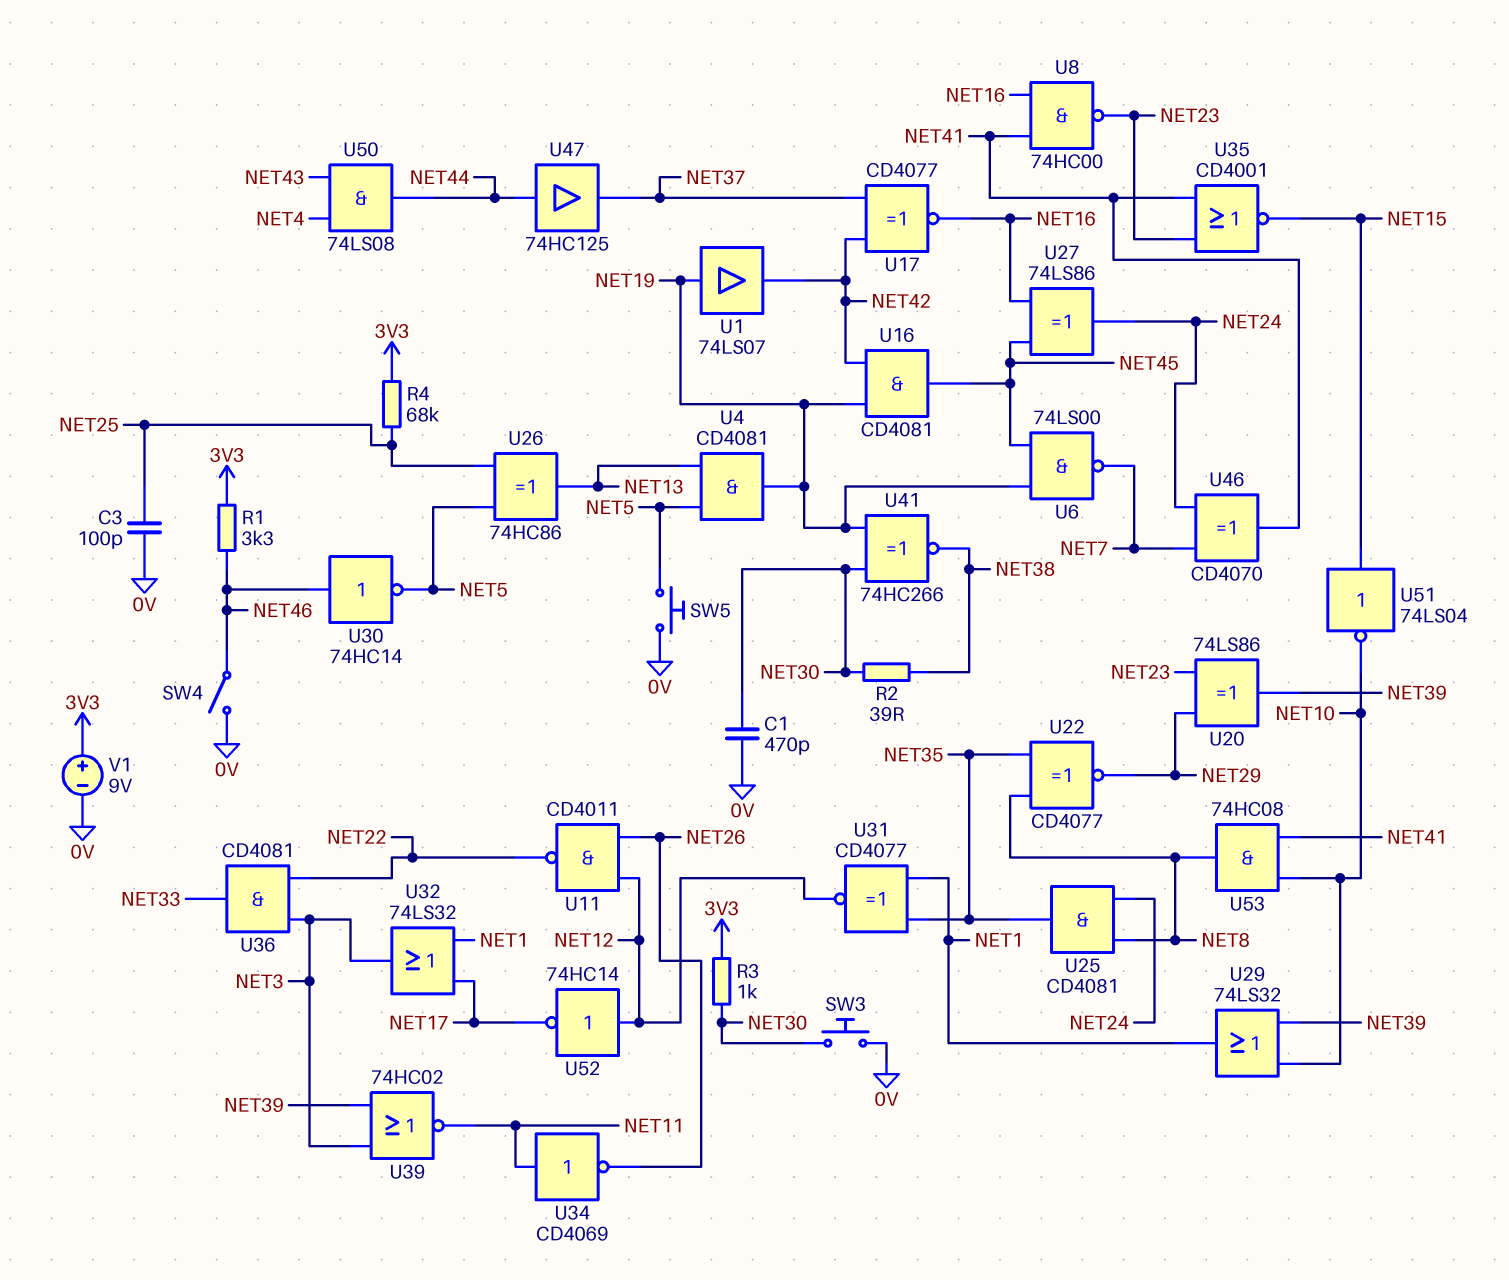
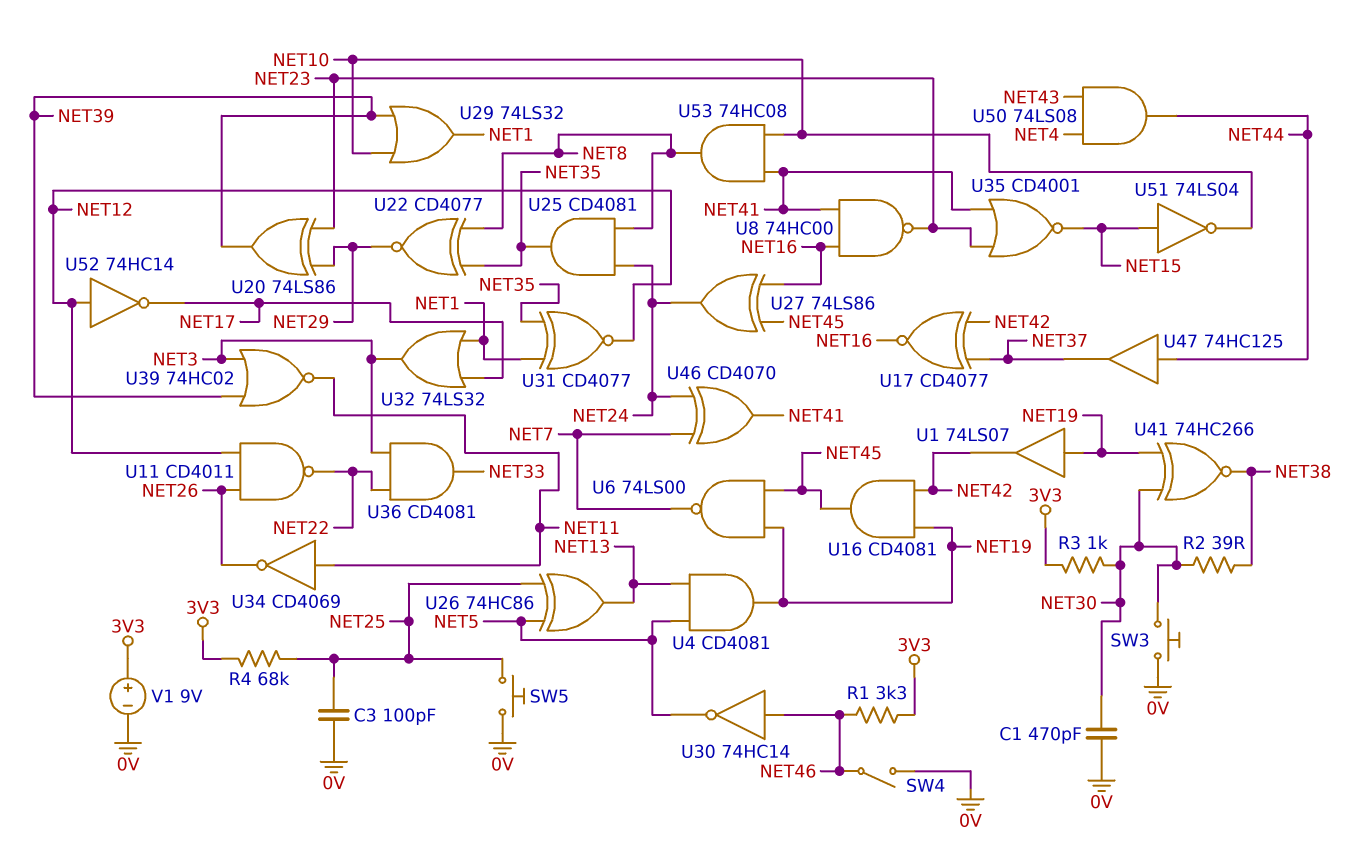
SW5: button (0V, NET5) -> button (0V, NET25)

